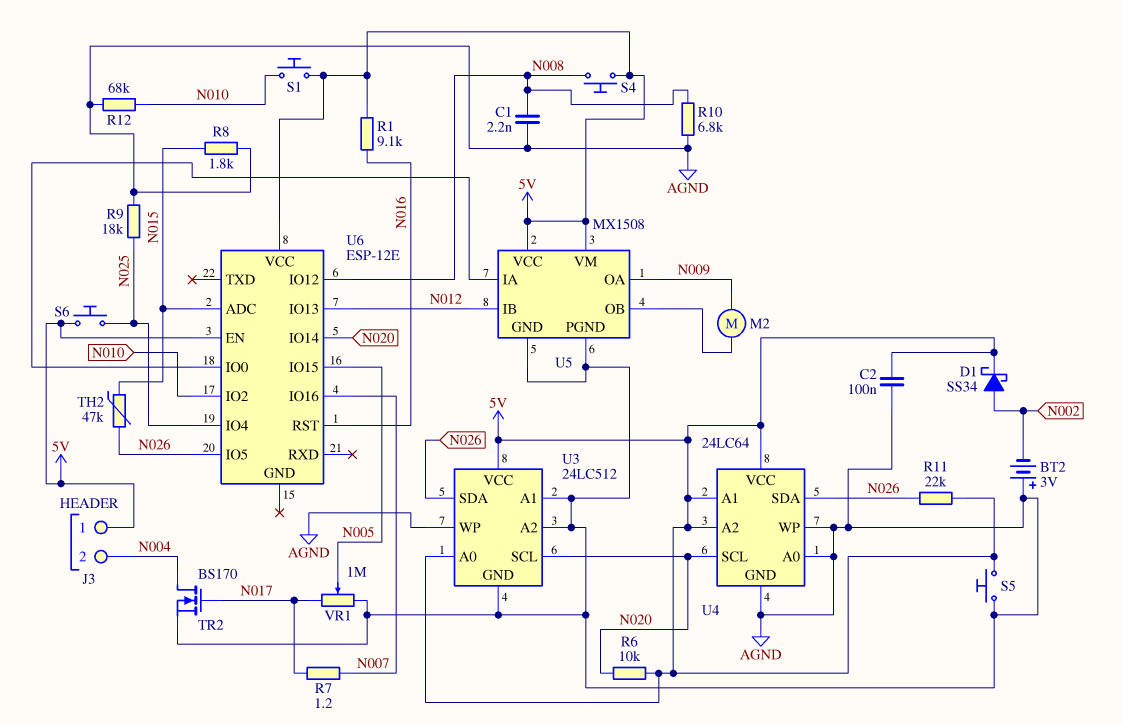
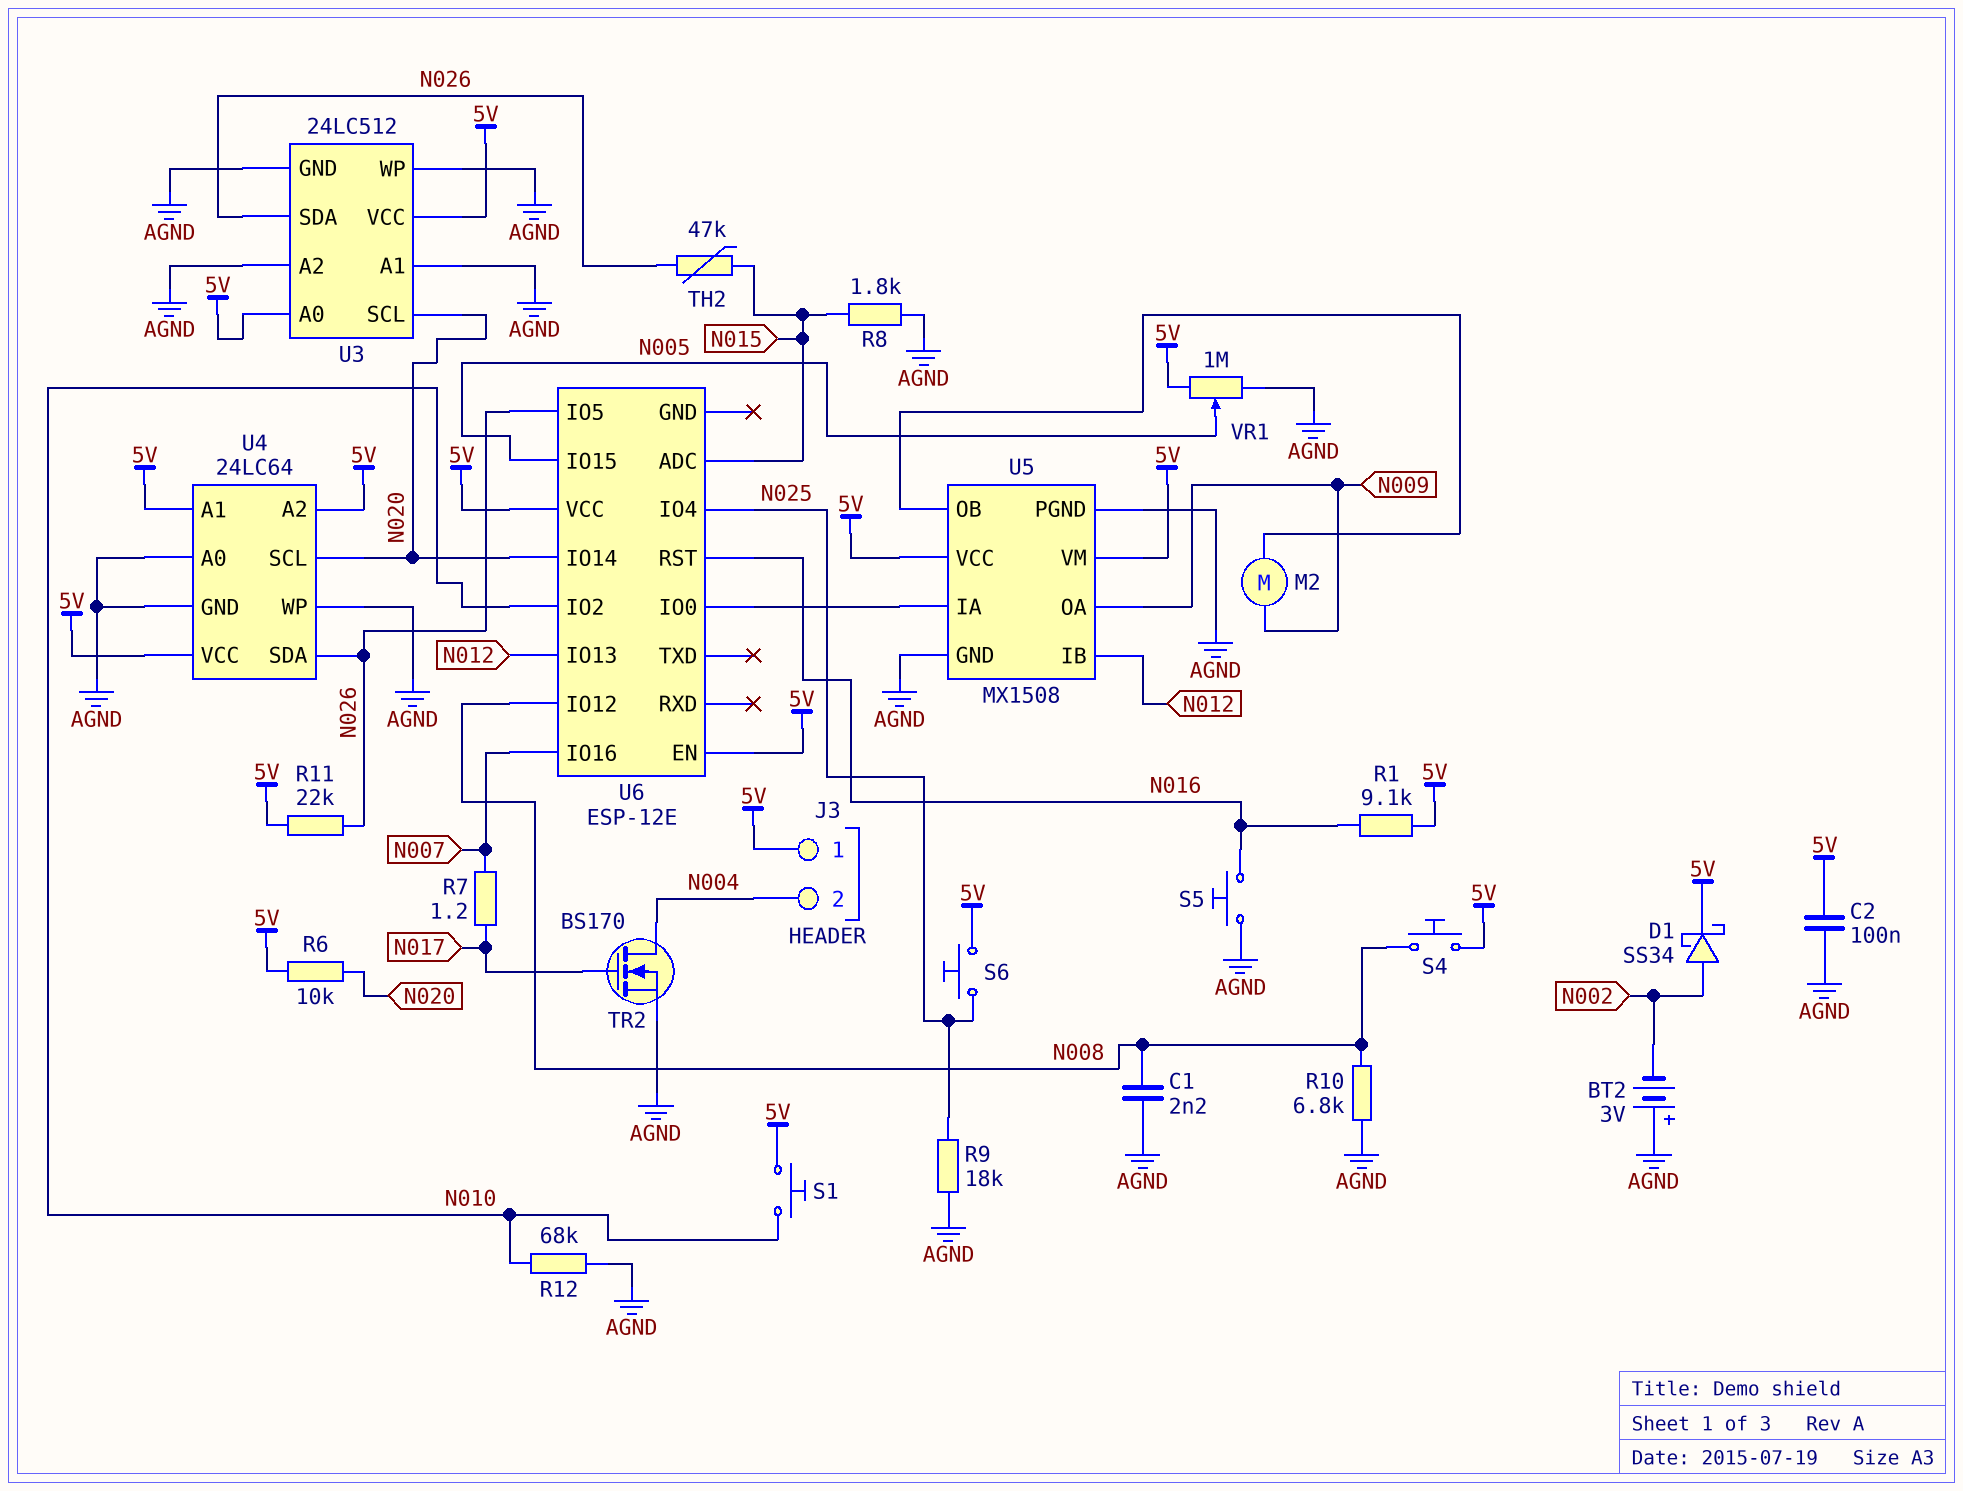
S5: button (5V, AGND) -> button (AGND, N016)
VR1: 1M (AGND, N017, wiper N005) -> 1M (5V, AGND, wiper N005)

